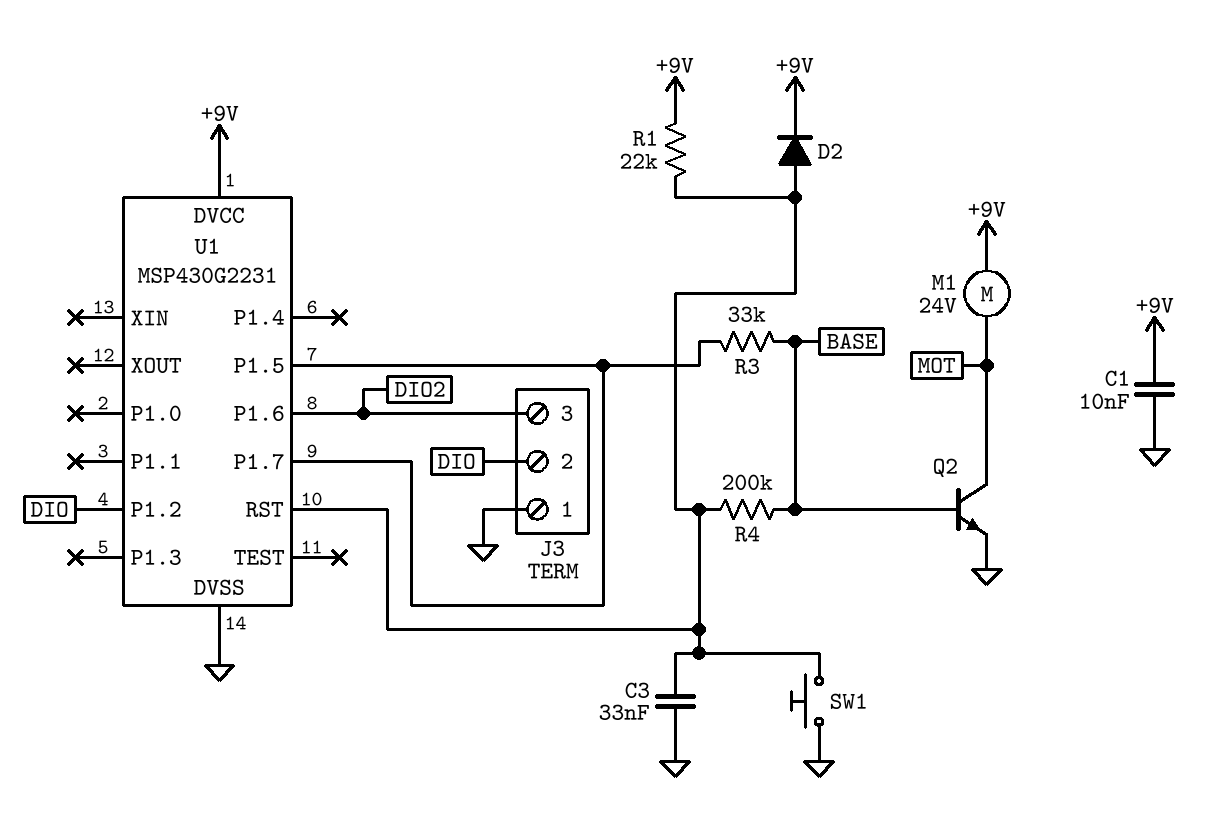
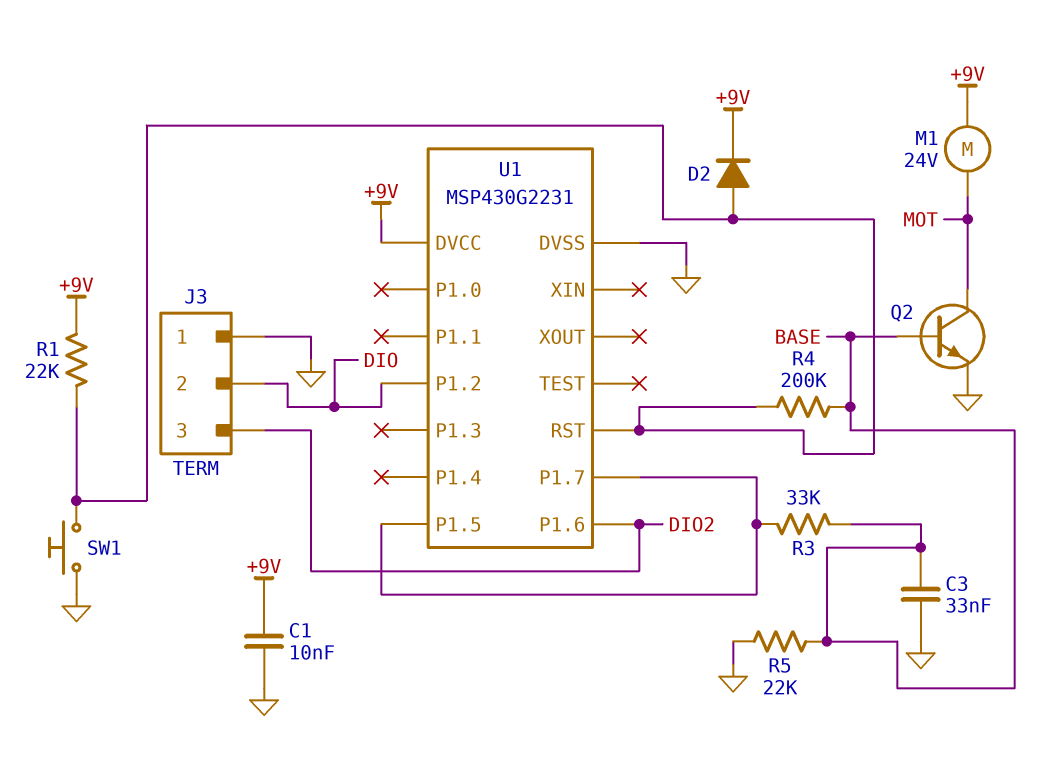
C3: 33nF (GND, U1/RST) -> 33nF (BASE, GND)
R5: none -> 22k (BASE, GND)

